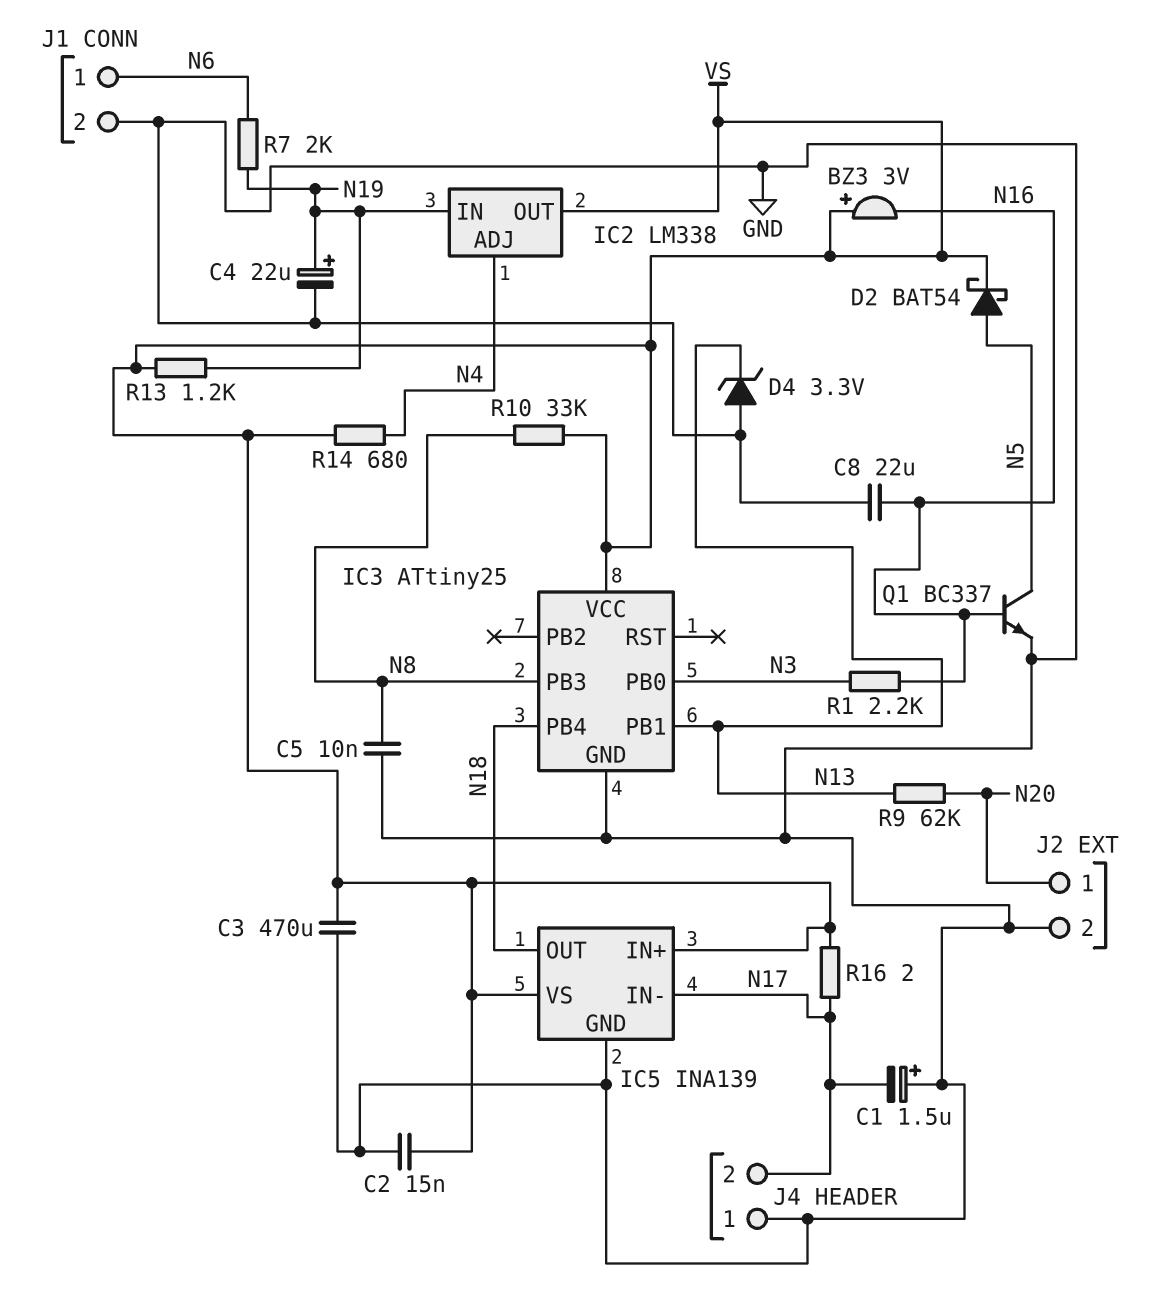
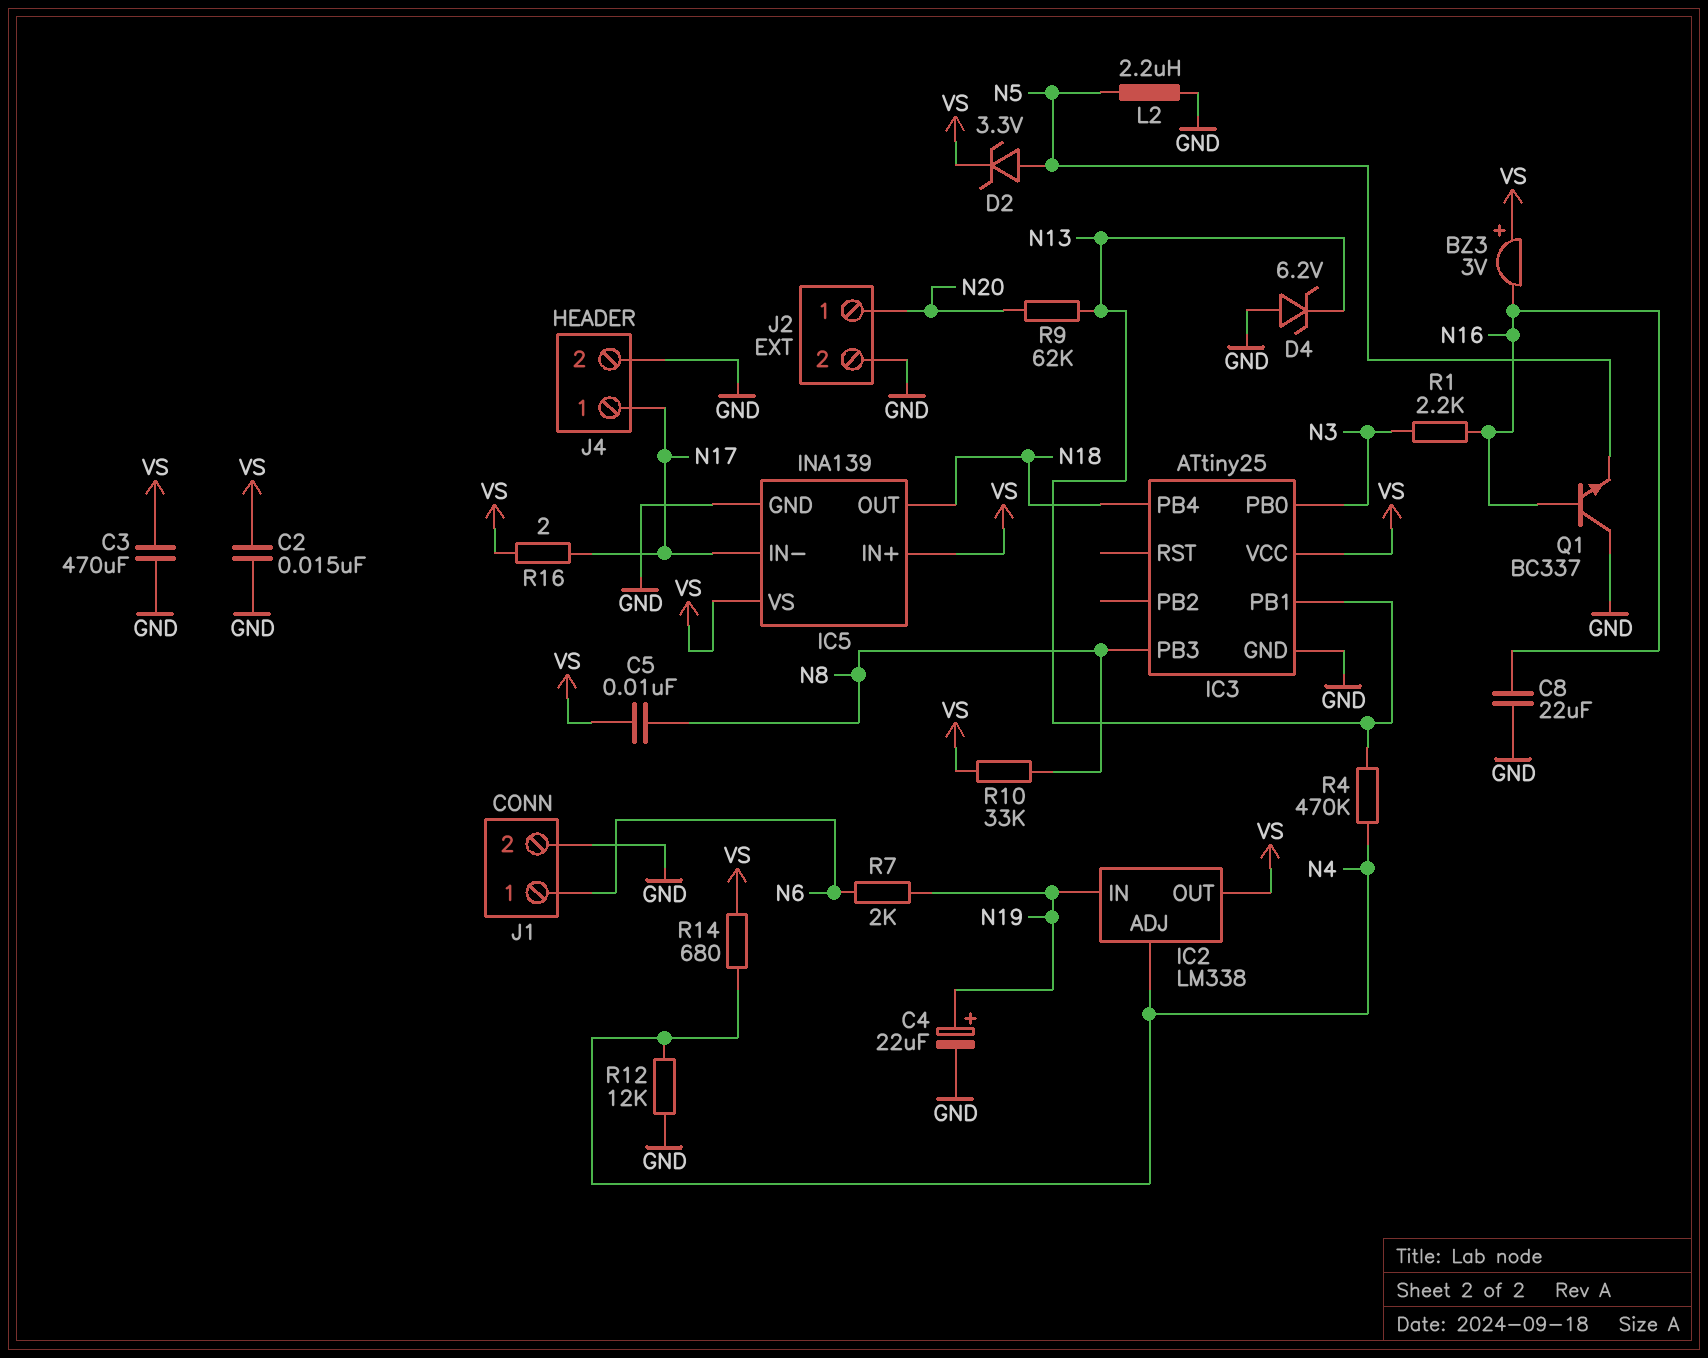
C1: 1.5uF (plus GND, minus N17) -> none
C5: 10nF (GND, N8) -> 10nF (N8, VS)
D2: schottky BAT54 (A N5, K VS) -> zener 3.3V (A N5, K VS)
D4: zener 3.3V (A GND, K N13) -> zener 6.2V (A GND, K N13)
J4 pin 1: GND -> N17
J4 pin 2: N17 -> GND
L2: none -> 2.2uH (GND, N5)
Q1: NPN BC337 (B N16, C N5, E GND) -> NPN BC337 (B N16, C GND, E N5)
R4: none -> 470k (N4, N13)
R12: none -> 12k (GND, N4)
R13: 1.2k (N19, VS) -> none

